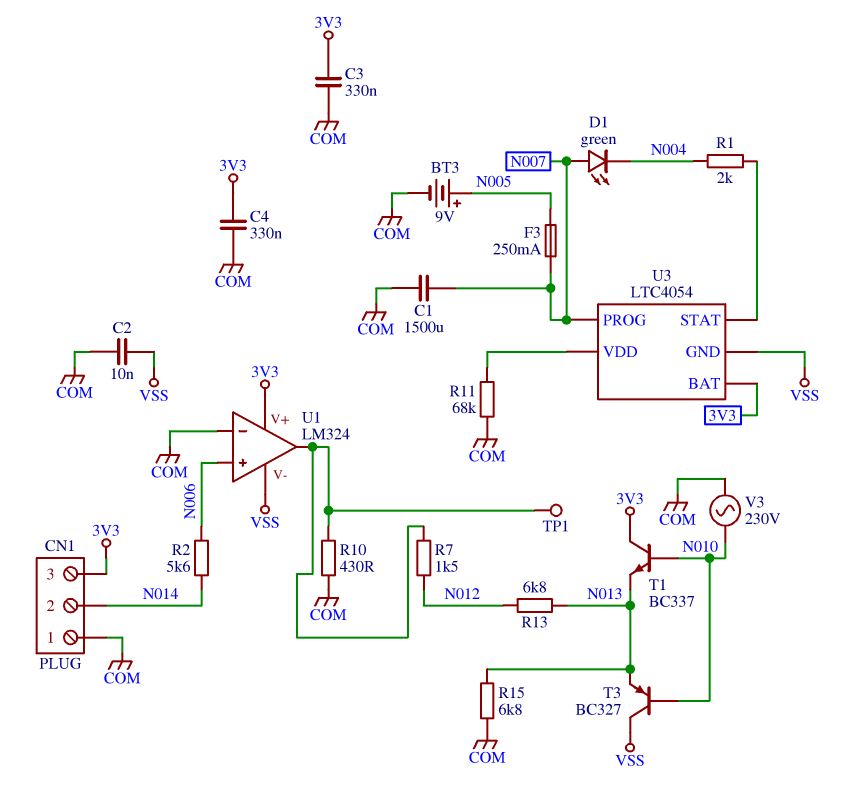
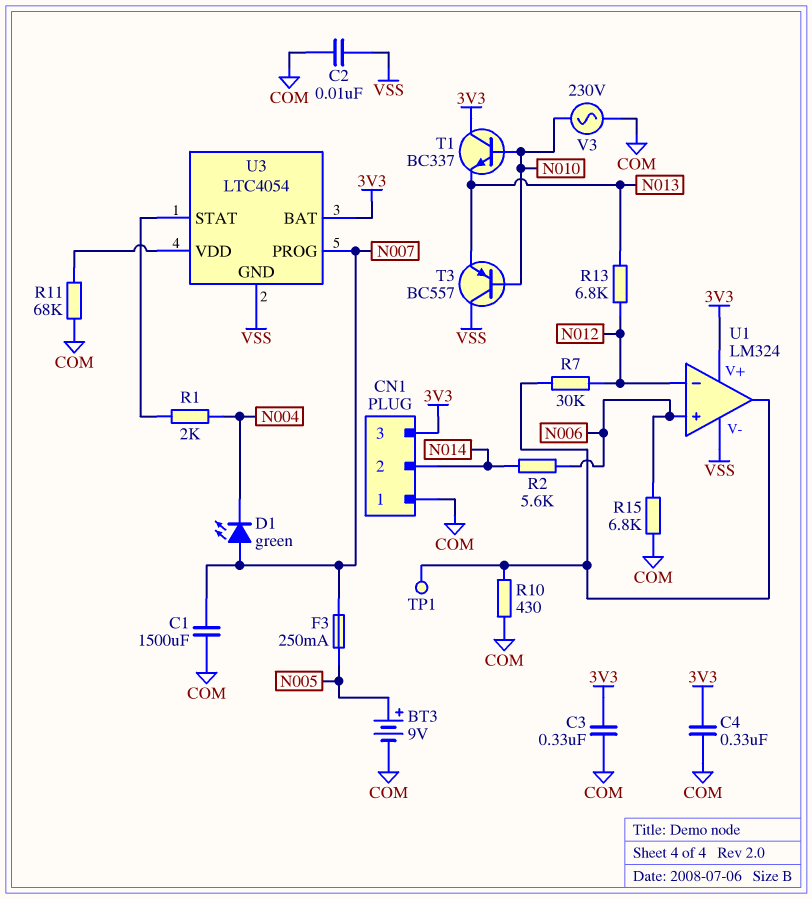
R7: 1.5k (N012, U1/out) -> 30k (N012, U1/out)
R15: 6.8k (COM, N013) -> 6.8k (COM, N006)
T3: PNP BC327 (B N010, C VSS, E N013) -> PNP BC557 (B N010, C VSS, E N013)
U1 pin in-: COM -> N012

